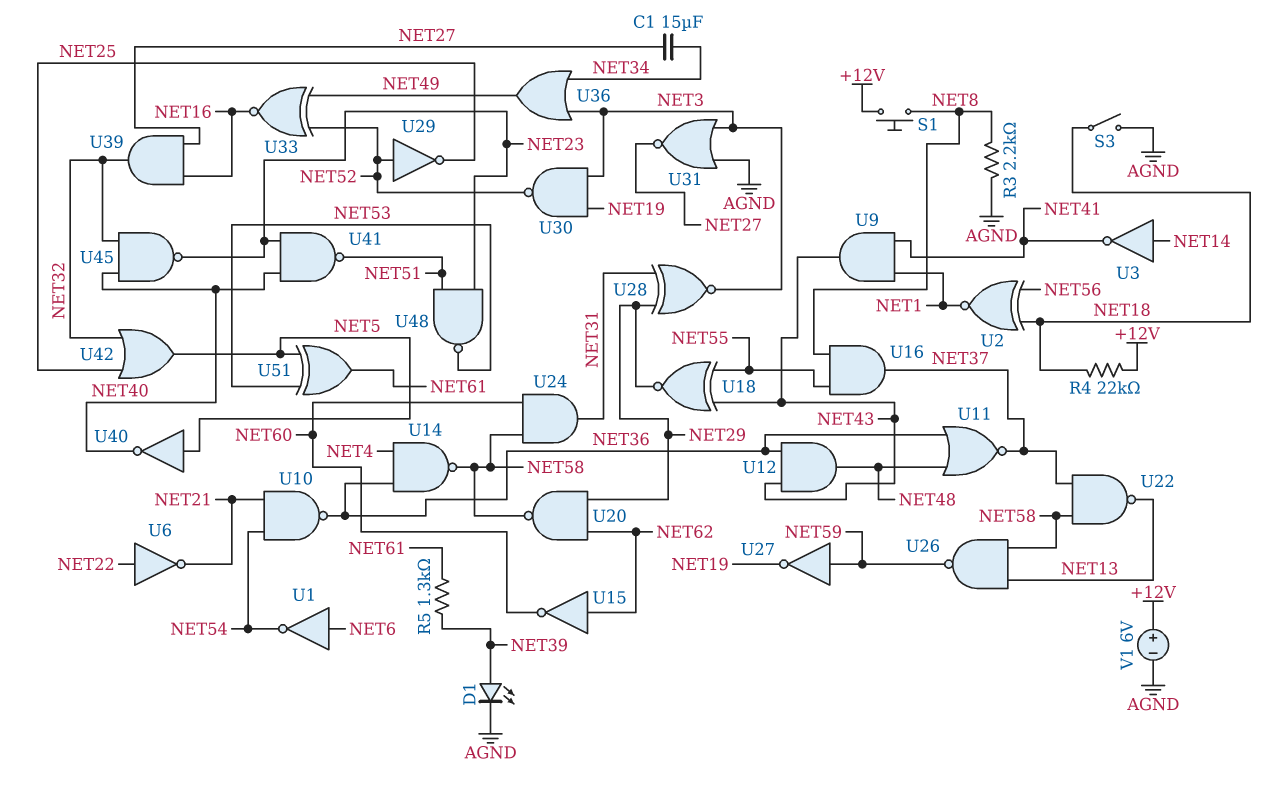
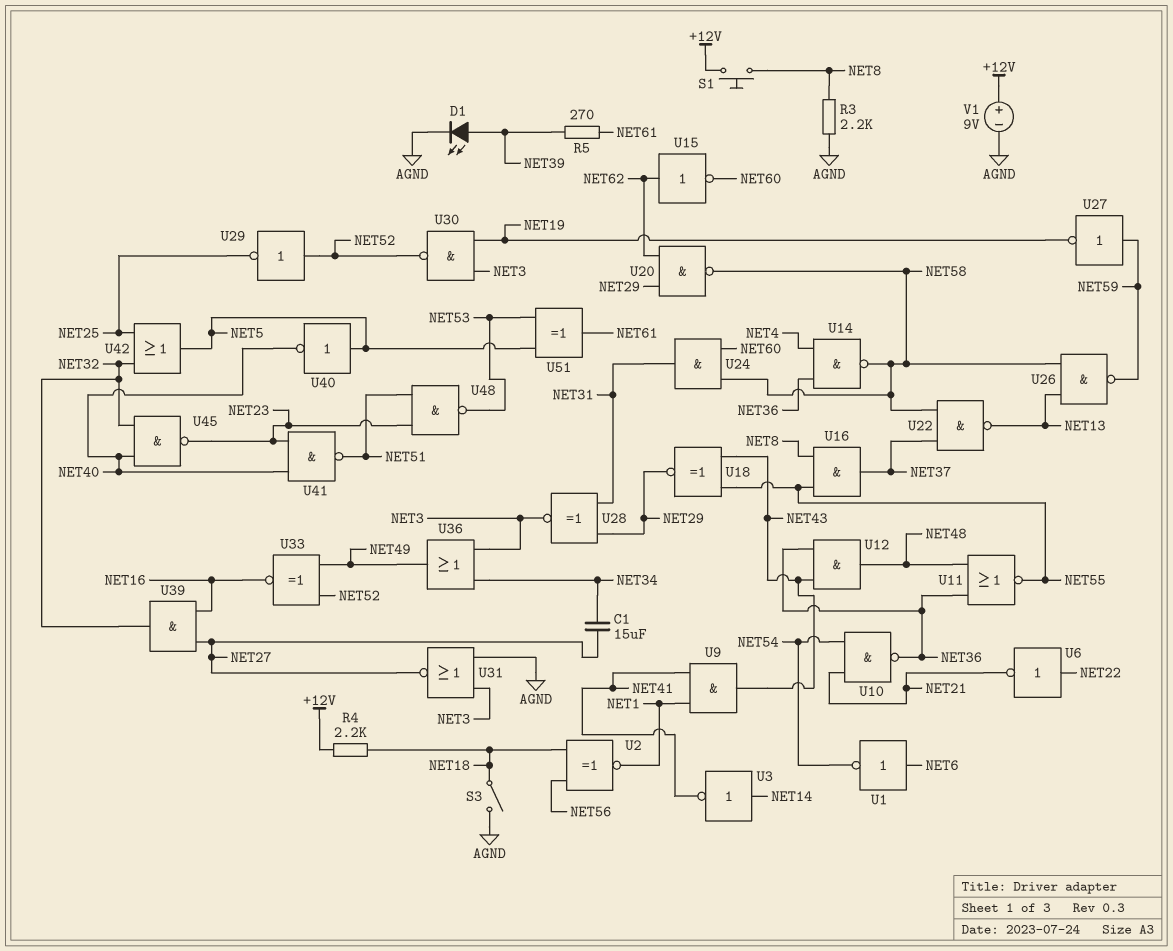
R4: 22k (+12V, NET18) -> 2.2k (+12V, NET18)
R5: 1.3k (NET39, NET61) -> 270 (NET39, NET61)
U11: NOR (in NET36, in NET48, out NET37) -> NOR (in NET36, in NET48, out NET55)
V1: 6V (plus +12V, minus AGND) -> 9V (plus +12V, minus AGND)

